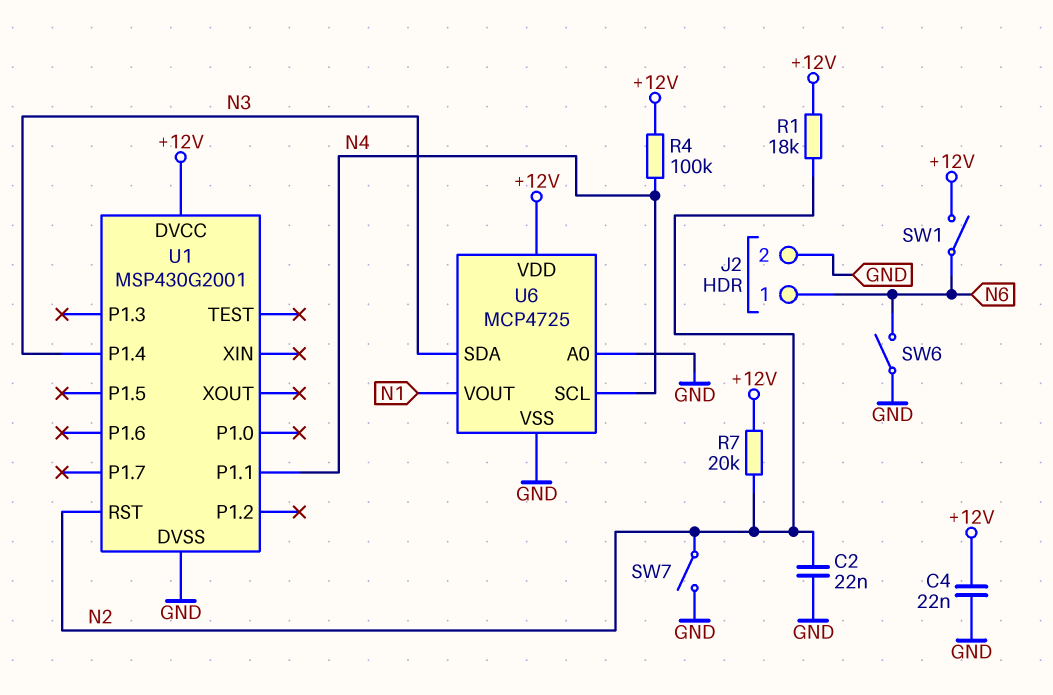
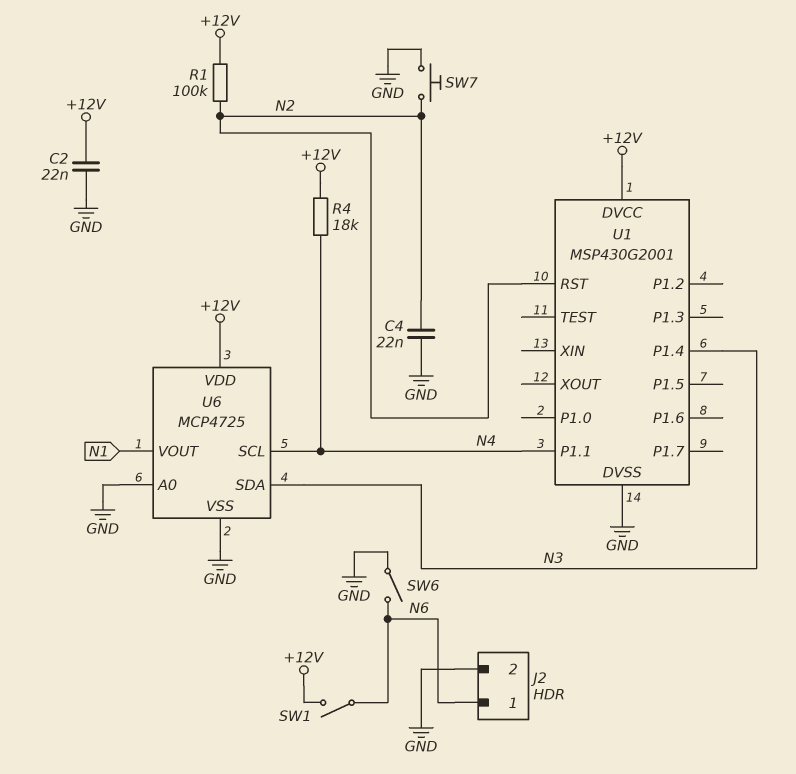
C2: 22nF (GND, N2) -> 22nF (+12V, GND)
C4: 22nF (+12V, GND) -> 22nF (GND, N2)
R1: 18k (+12V, N2) -> 100k (+12V, N2)
R4: 100k (+12V, N4) -> 18k (+12V, N4)
R7: 20k (+12V, N2) -> none
SW7: switch (GND, N2) -> button (GND, N2)

